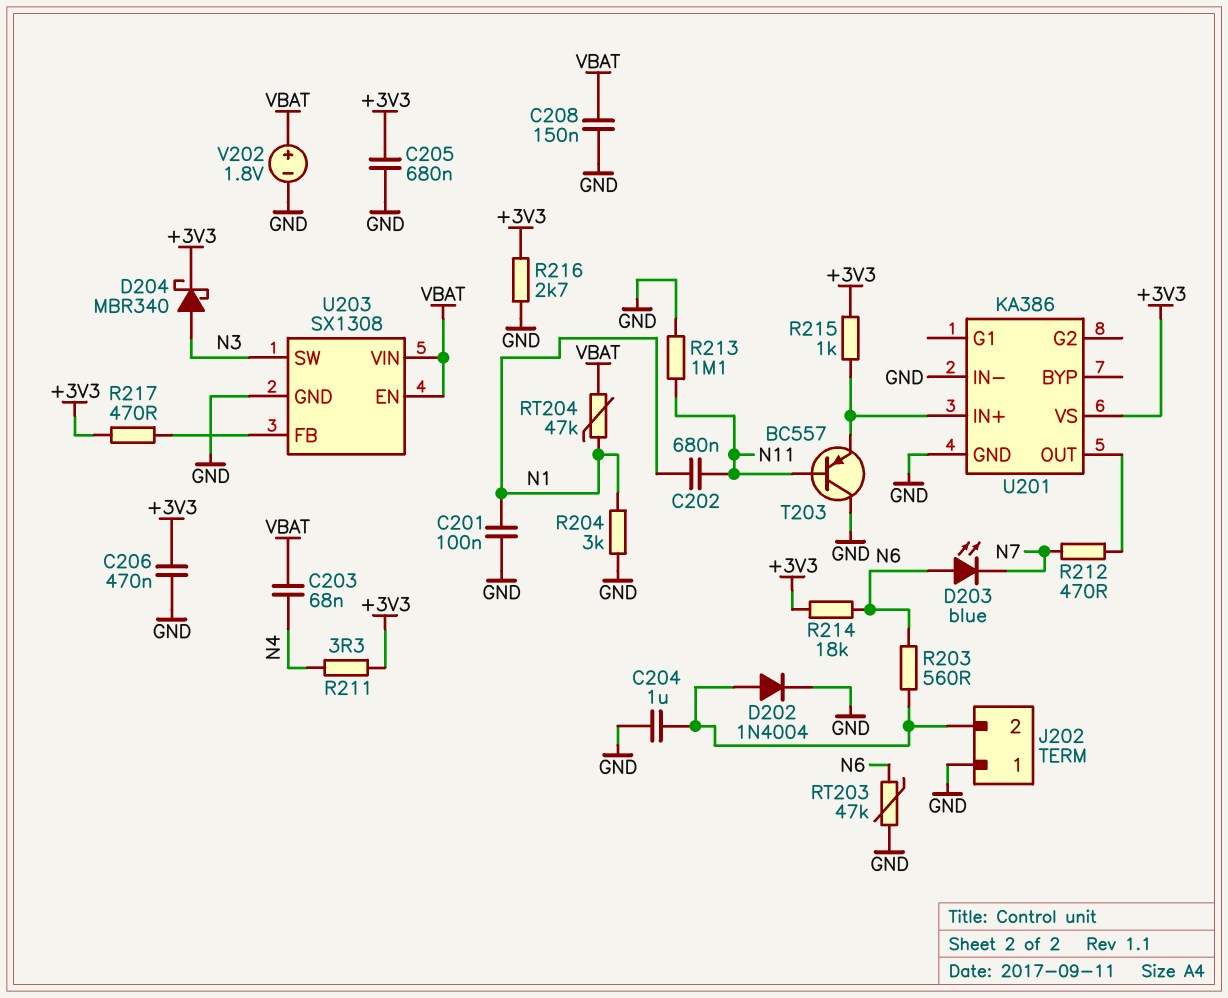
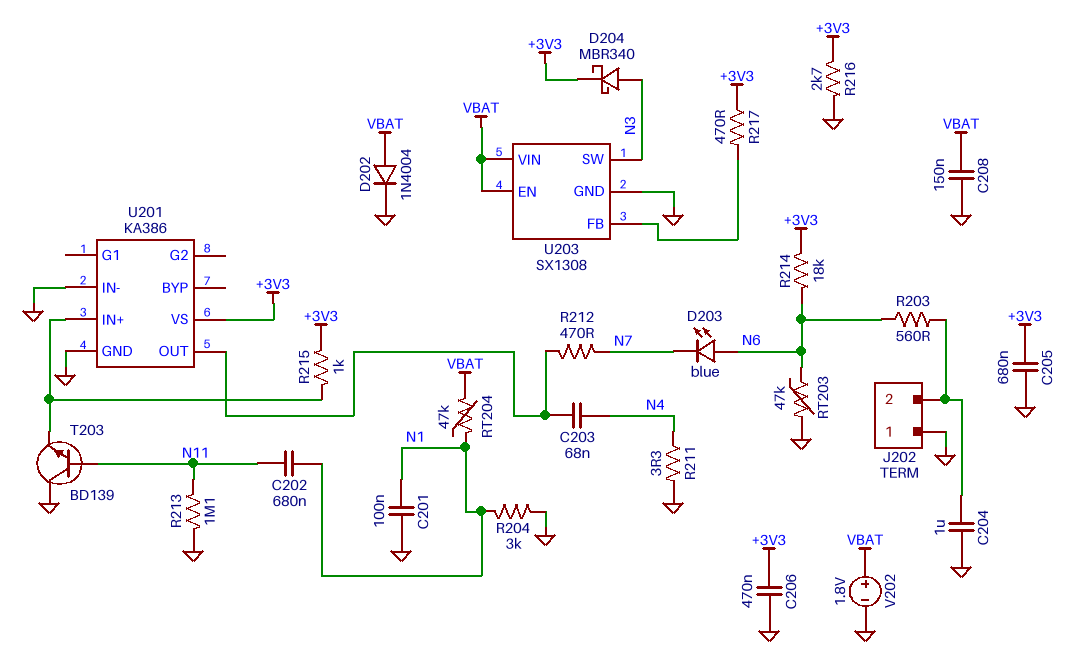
C203: 68nF (N4, VBAT) -> 68nF (N4, U201/OUT)
D202: diode 1N4004 (A J202/2, K GND) -> diode 1N4004 (A VBAT, K GND)
R211: 3.3 (+3V3, N4) -> 3.3 (GND, N4)
T203: PNP BC557 (B N11, C GND, E U201/IN+) -> NPN BD139 (B N11, C GND, E U201/IN+)

